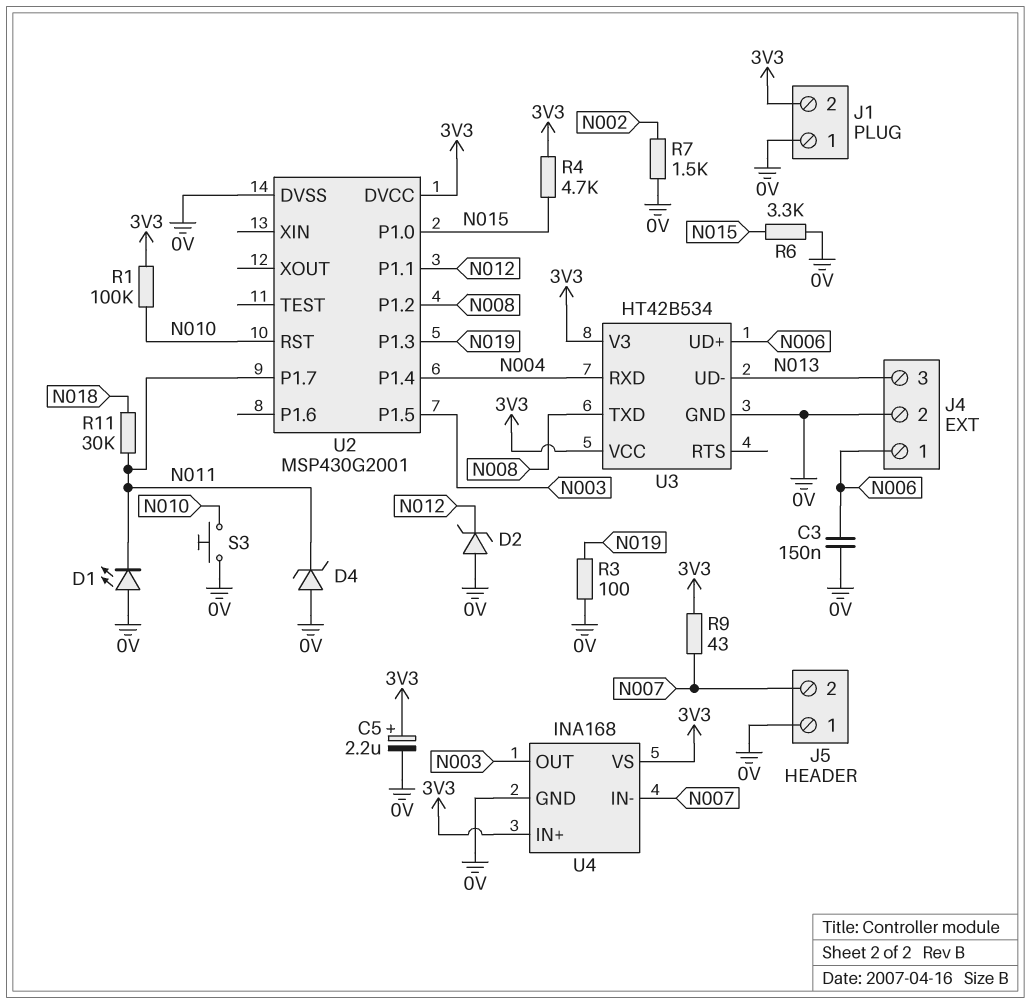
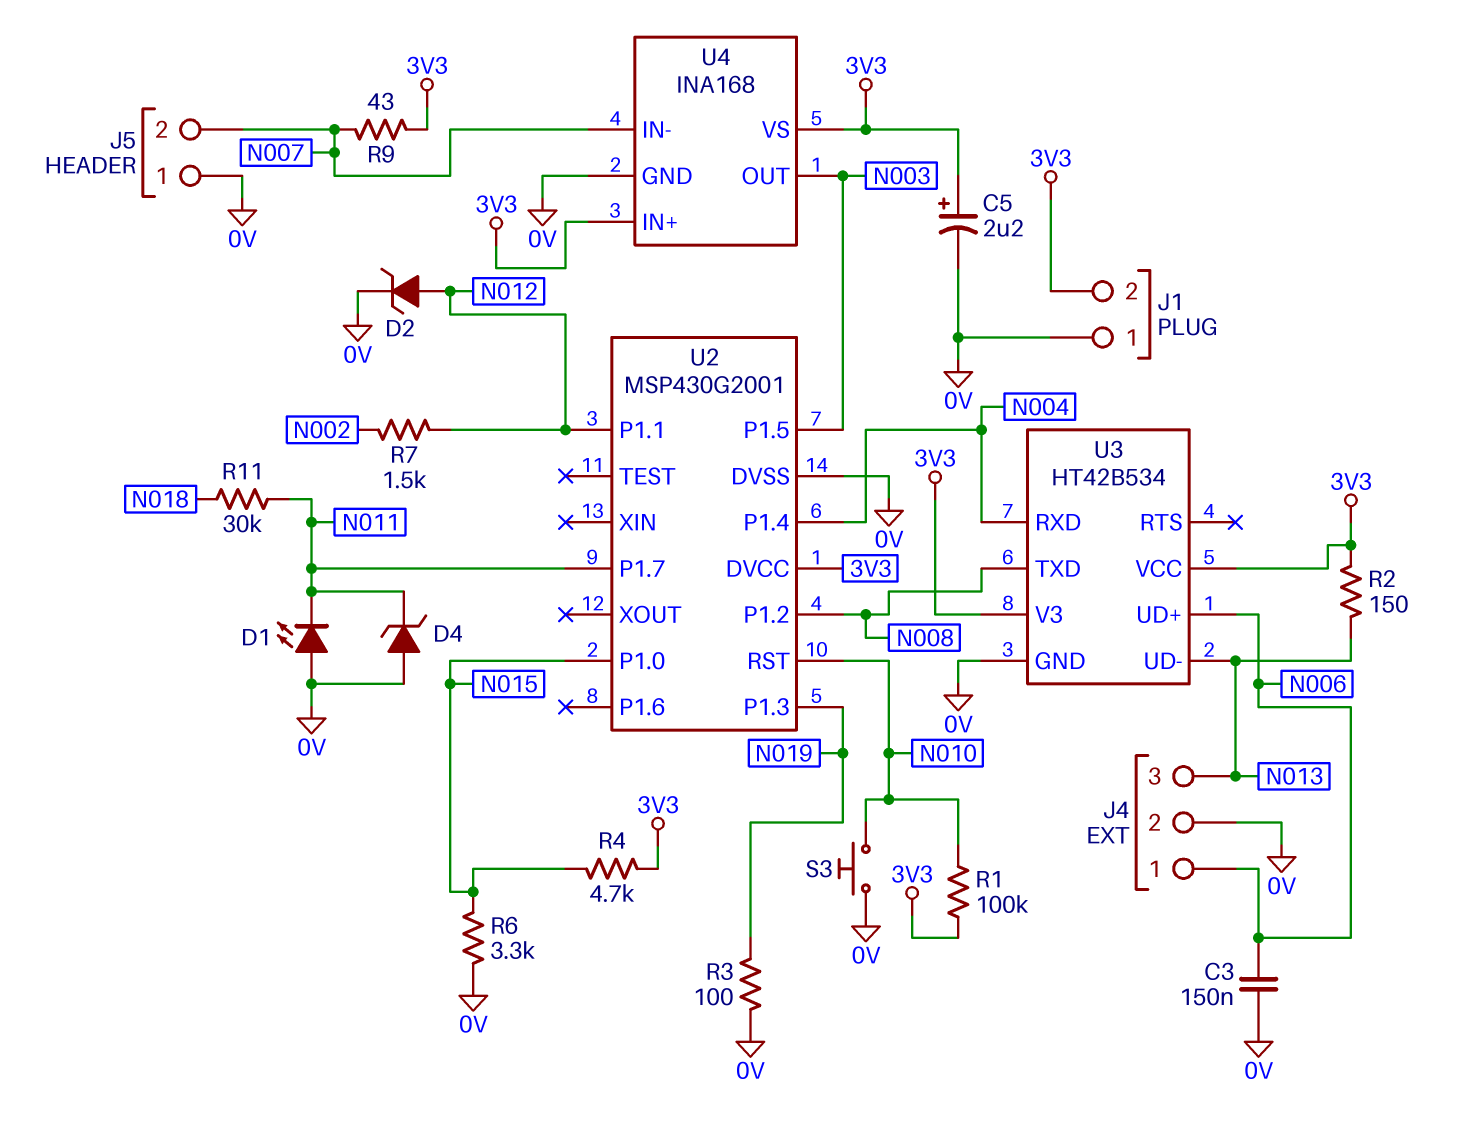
D2: zener (A 0V, K N012) -> zener (A N012, K 0V)
R2: none -> 150 (3V3, N013)
R7: 1.5k (0V, N002) -> 1.5k (N002, N012)

